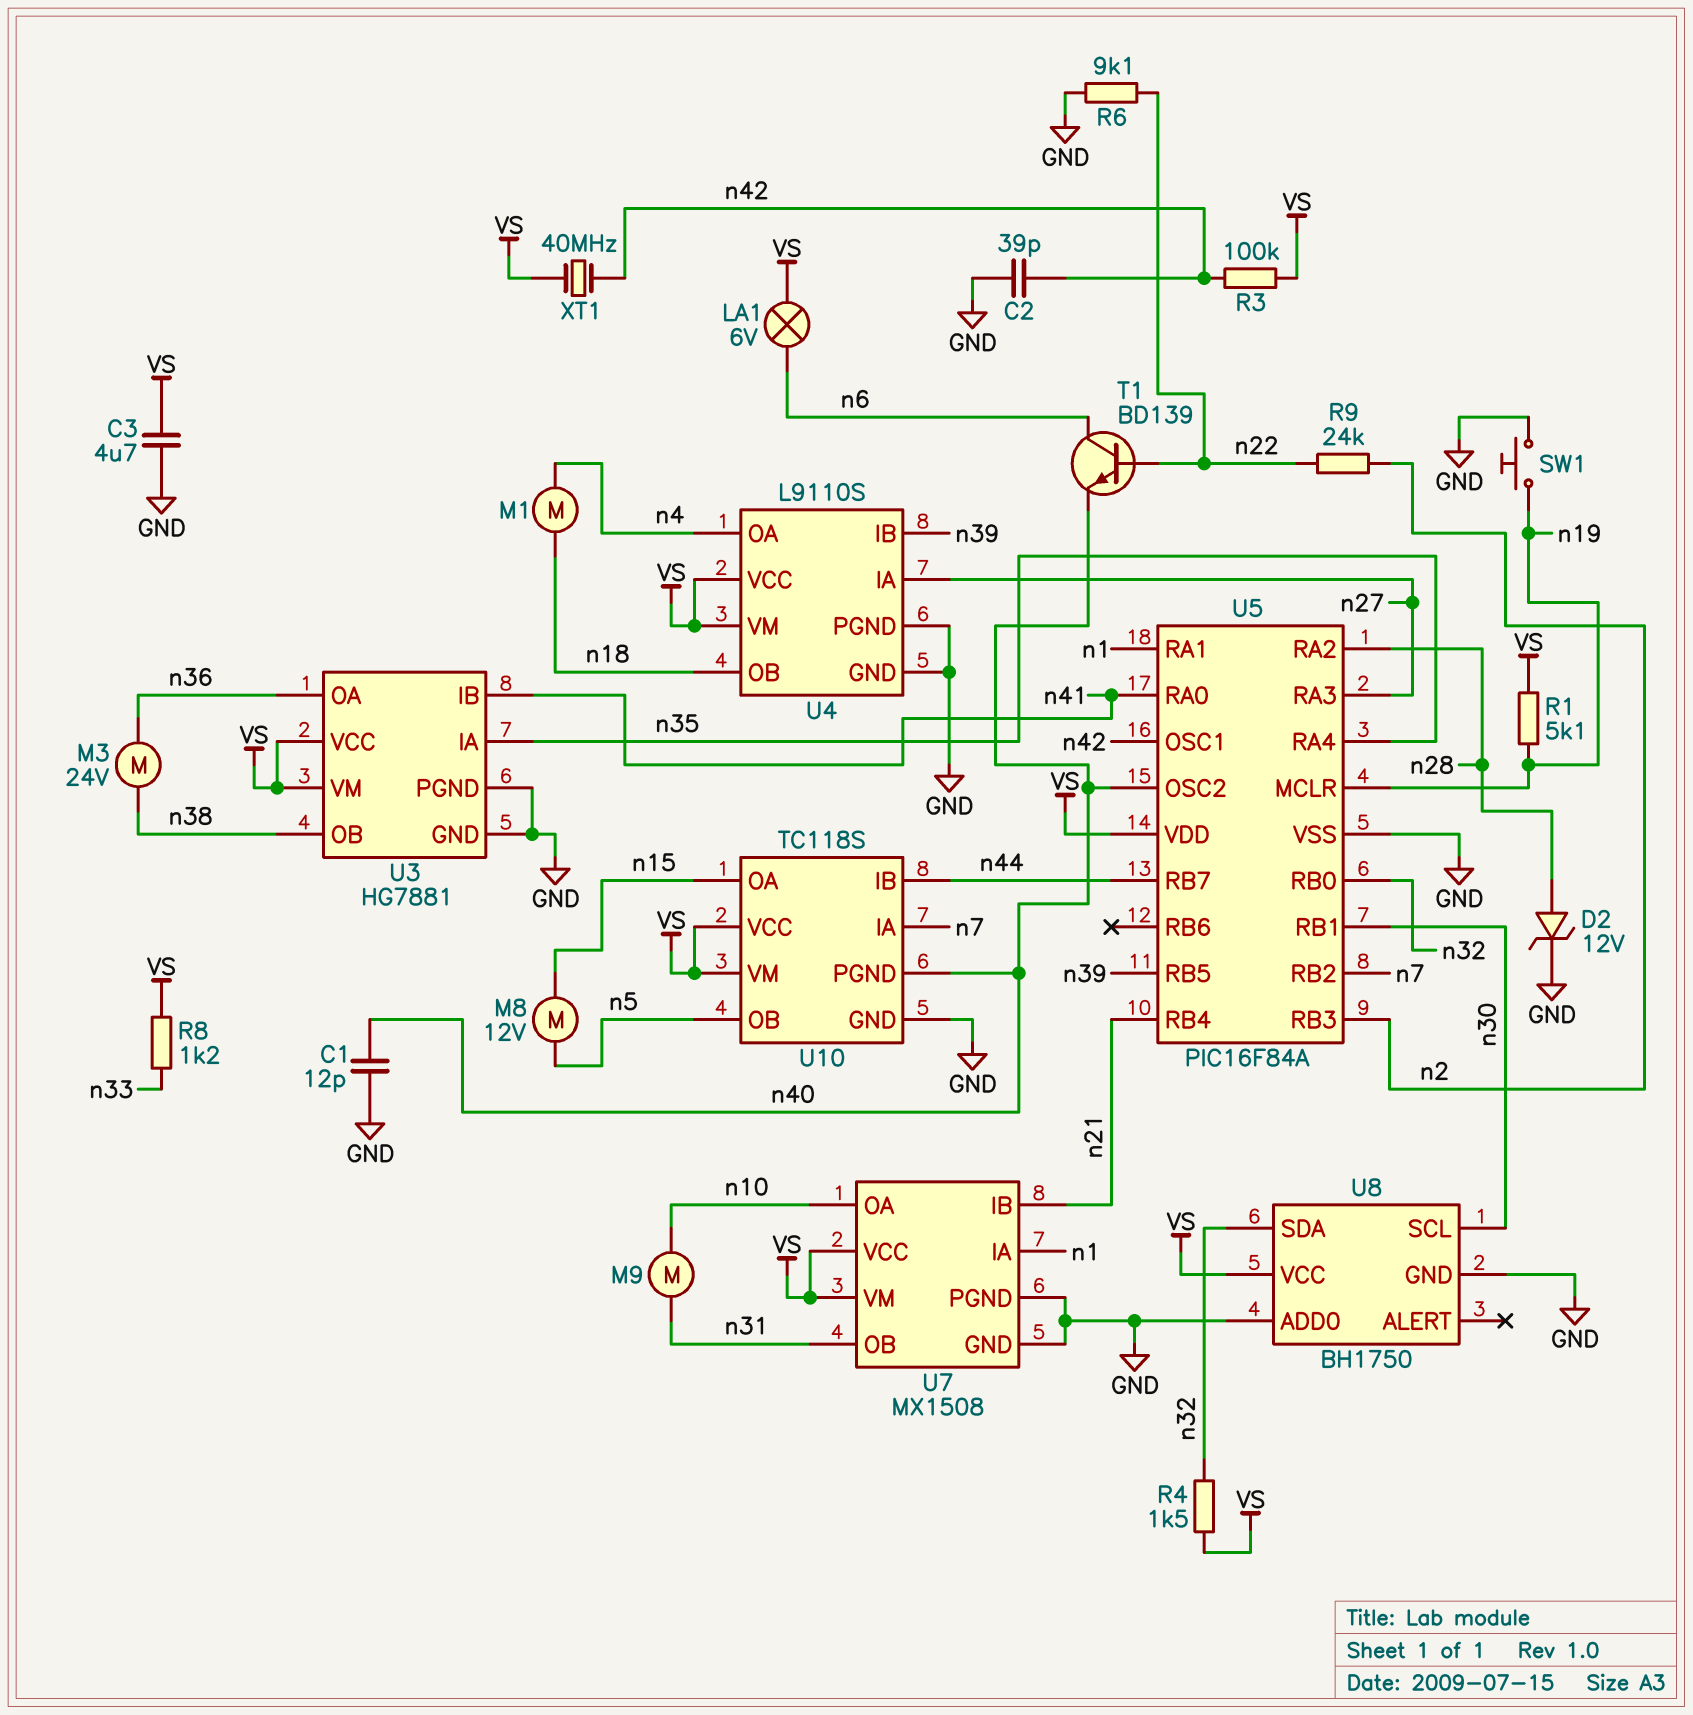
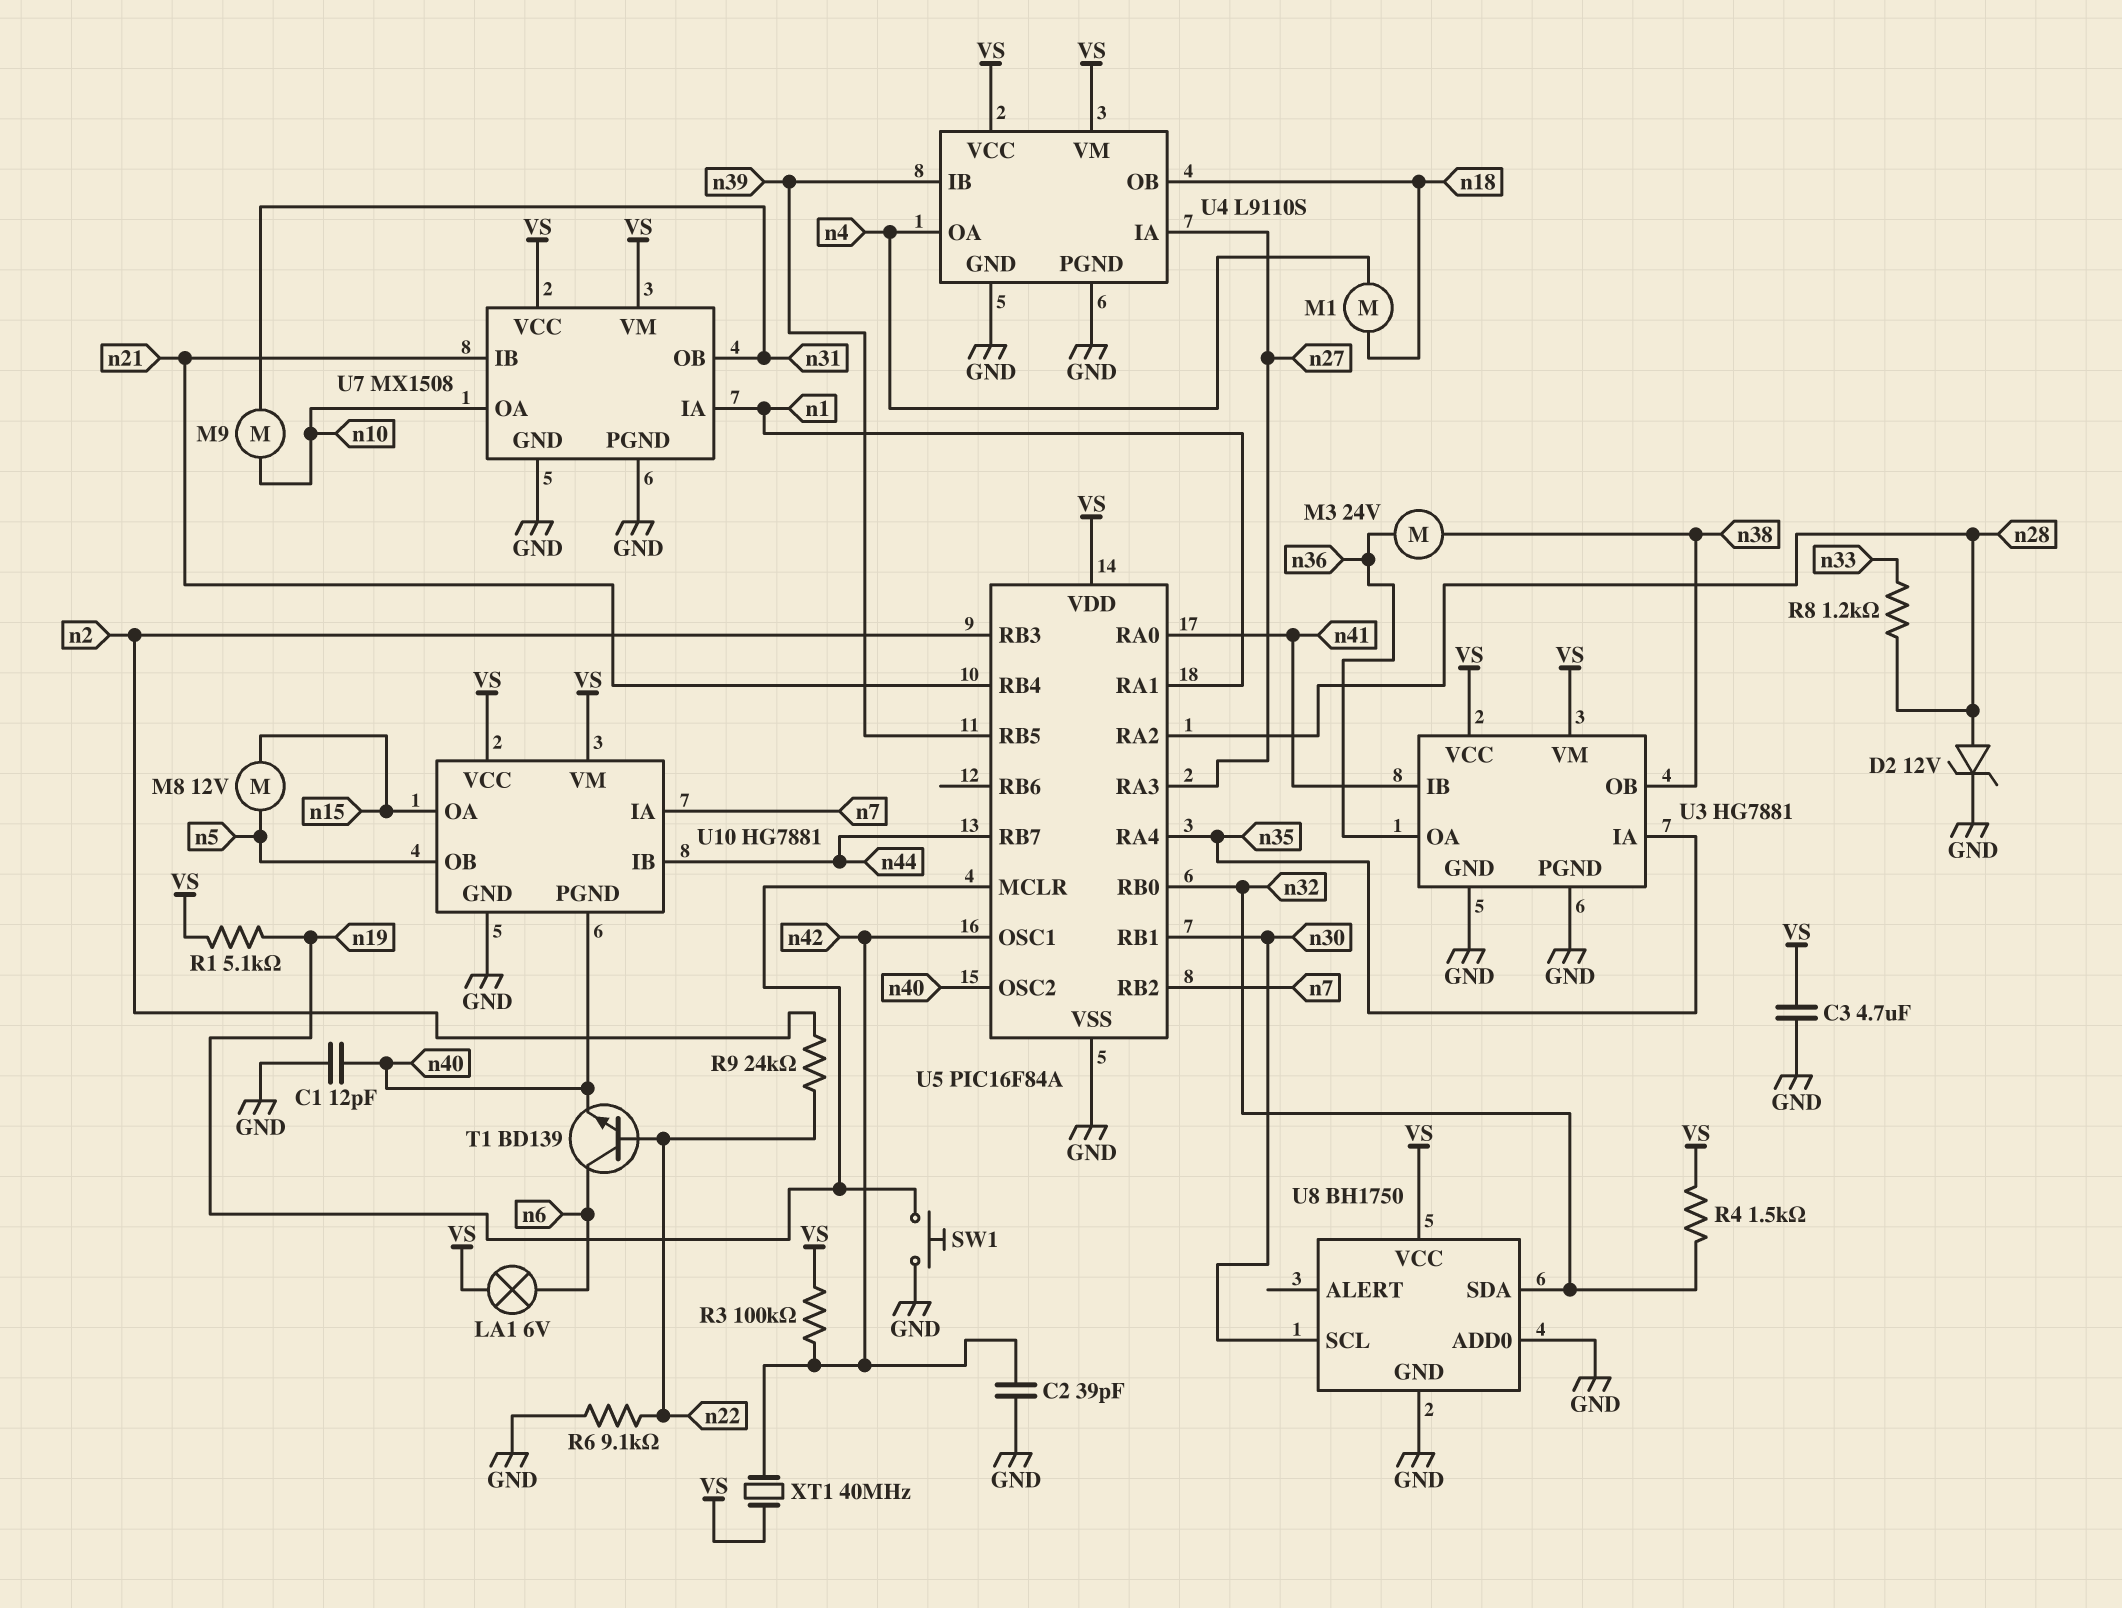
R8: 1.2k (VS, n33) -> 1.2k (n28, n33)
U10: TC118S -> HG7881

